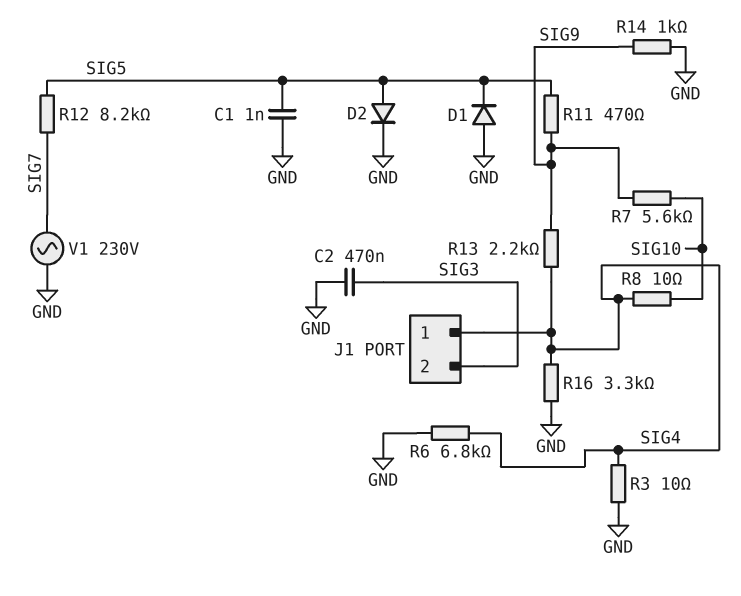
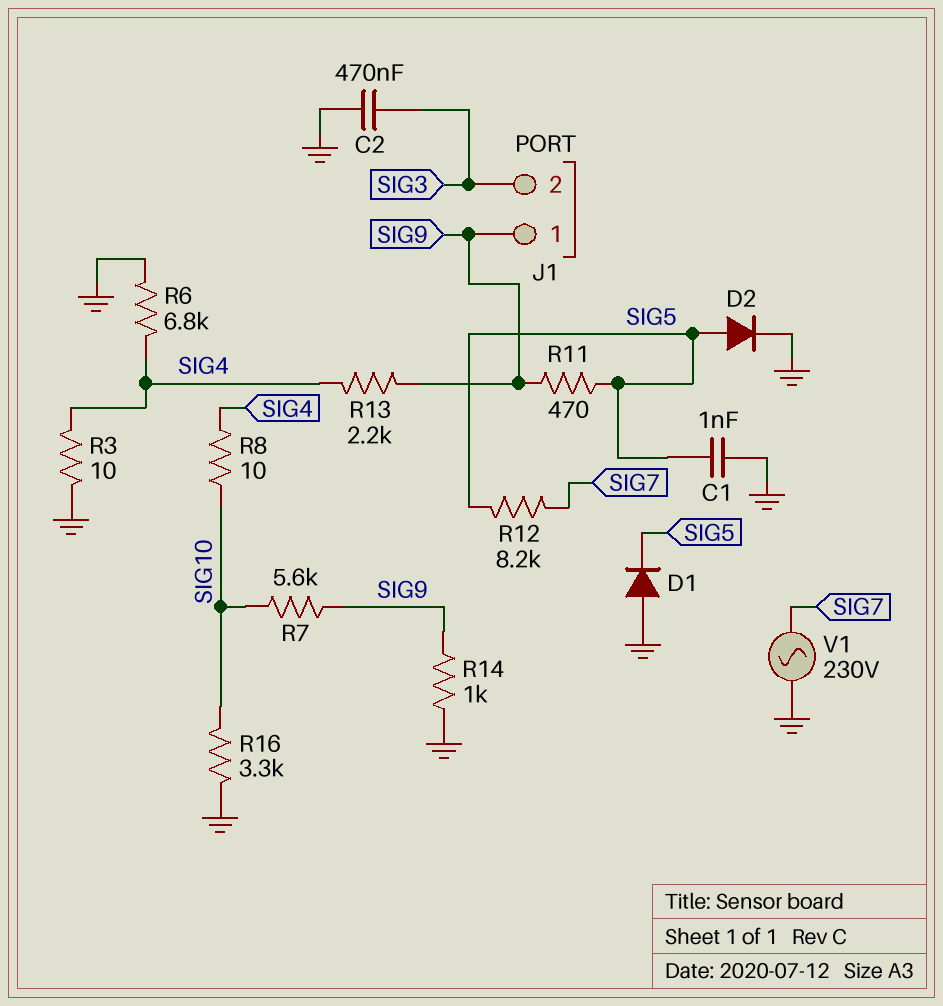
J1 pin 1: SIG4 -> SIG9
R16: 3.3k (GND, SIG4) -> 3.3k (GND, SIG10)

